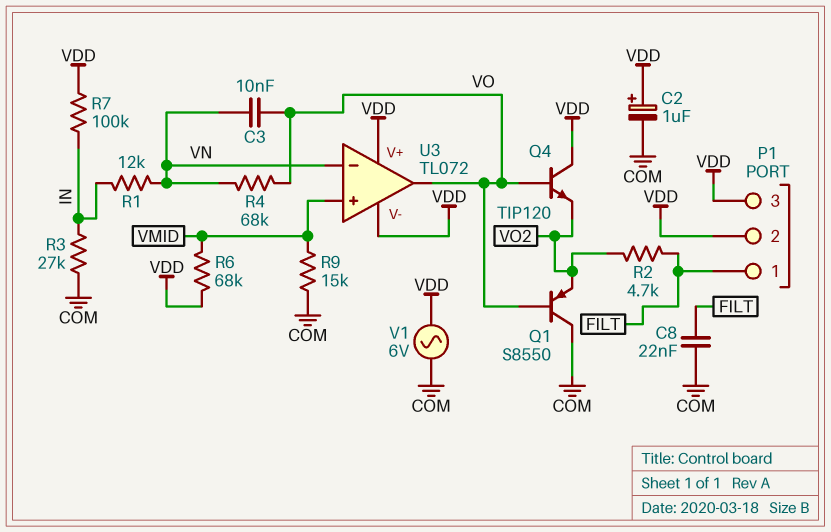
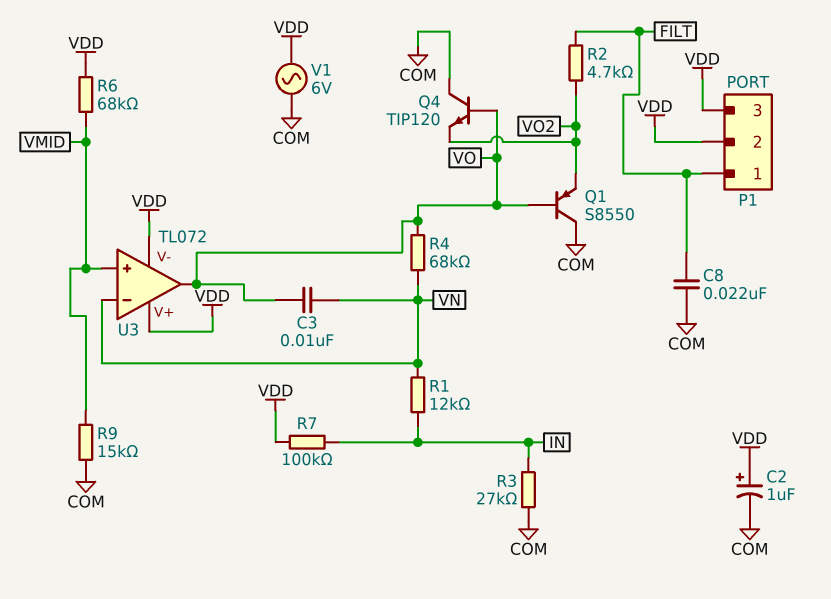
Q4: NPN TIP120 (B VO, C VDD, E VO2) -> NPN TIP120 (B VO, C COM, E VO2)

